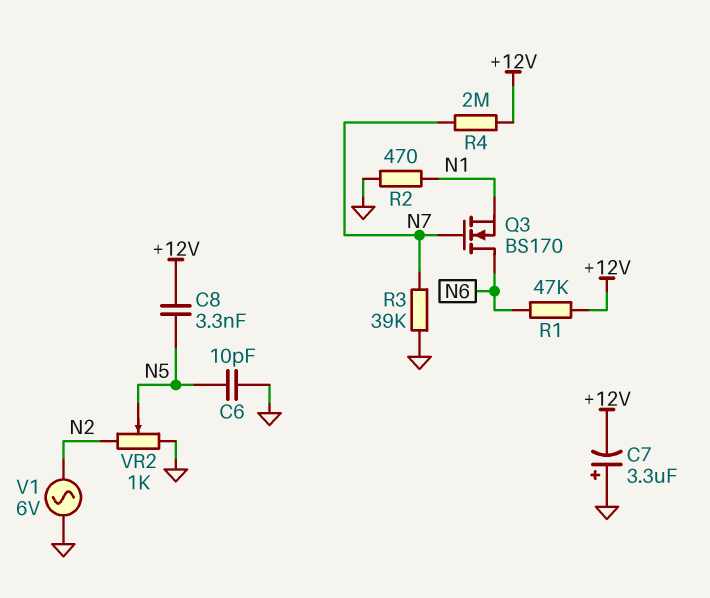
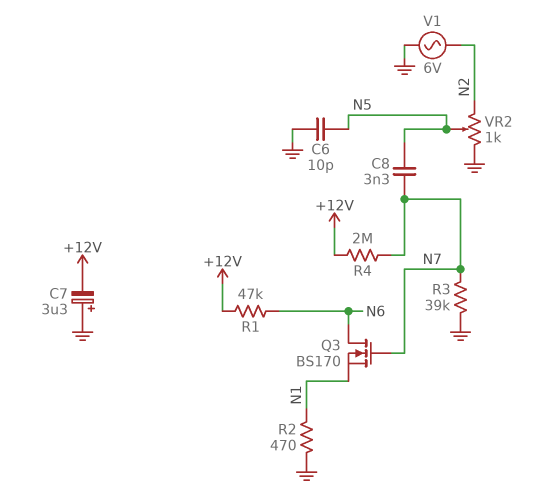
C8: 3.3nF (+12V, N5) -> 3.3nF (N5, N7)

